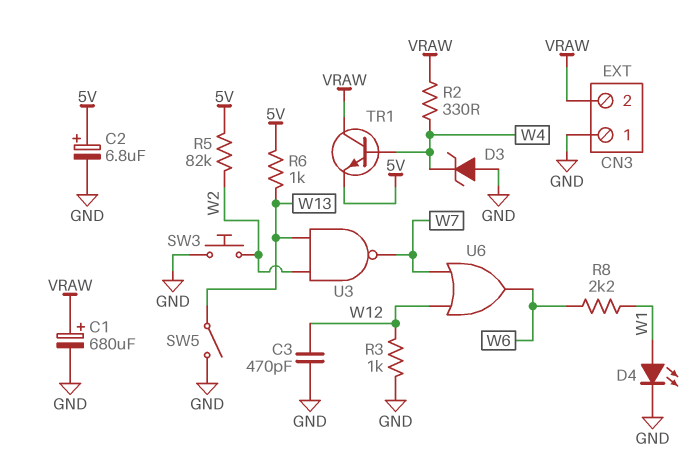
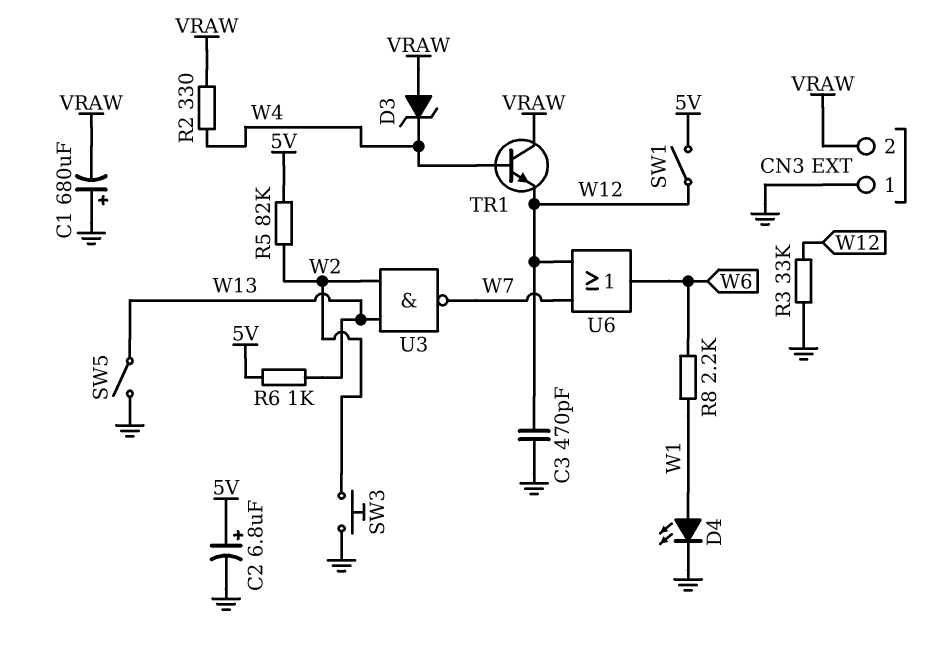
C1: 680uF (plus VRAW, minus GND) -> 680uF (plus GND, minus VRAW)
D3: zener (A GND, K W4) -> zener (A VRAW, K W4)
R3: 1k (GND, W12) -> 33k (GND, W12)
SW1: none -> switch (5V, W12)
TR1: NPN (B W4, C VRAW, E 5V) -> NPN (B W4, C VRAW, E W12)

